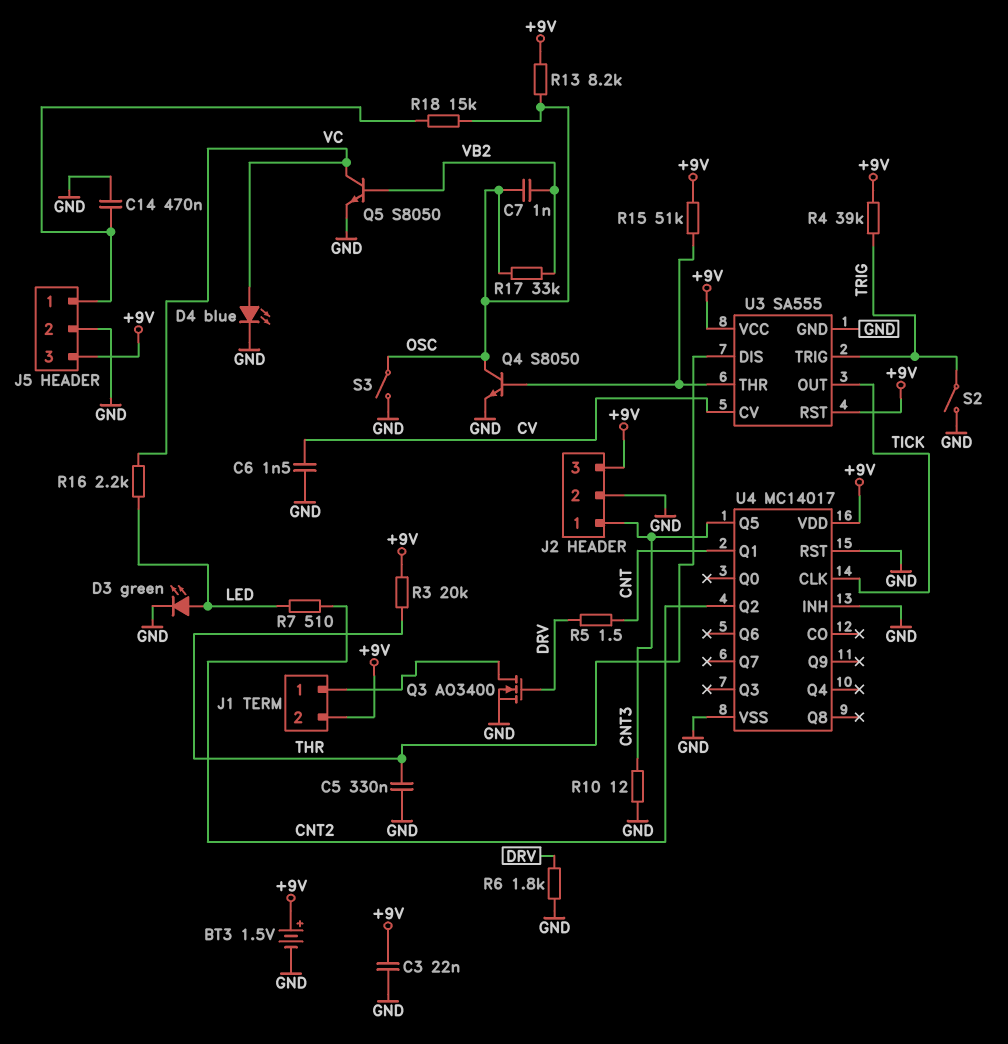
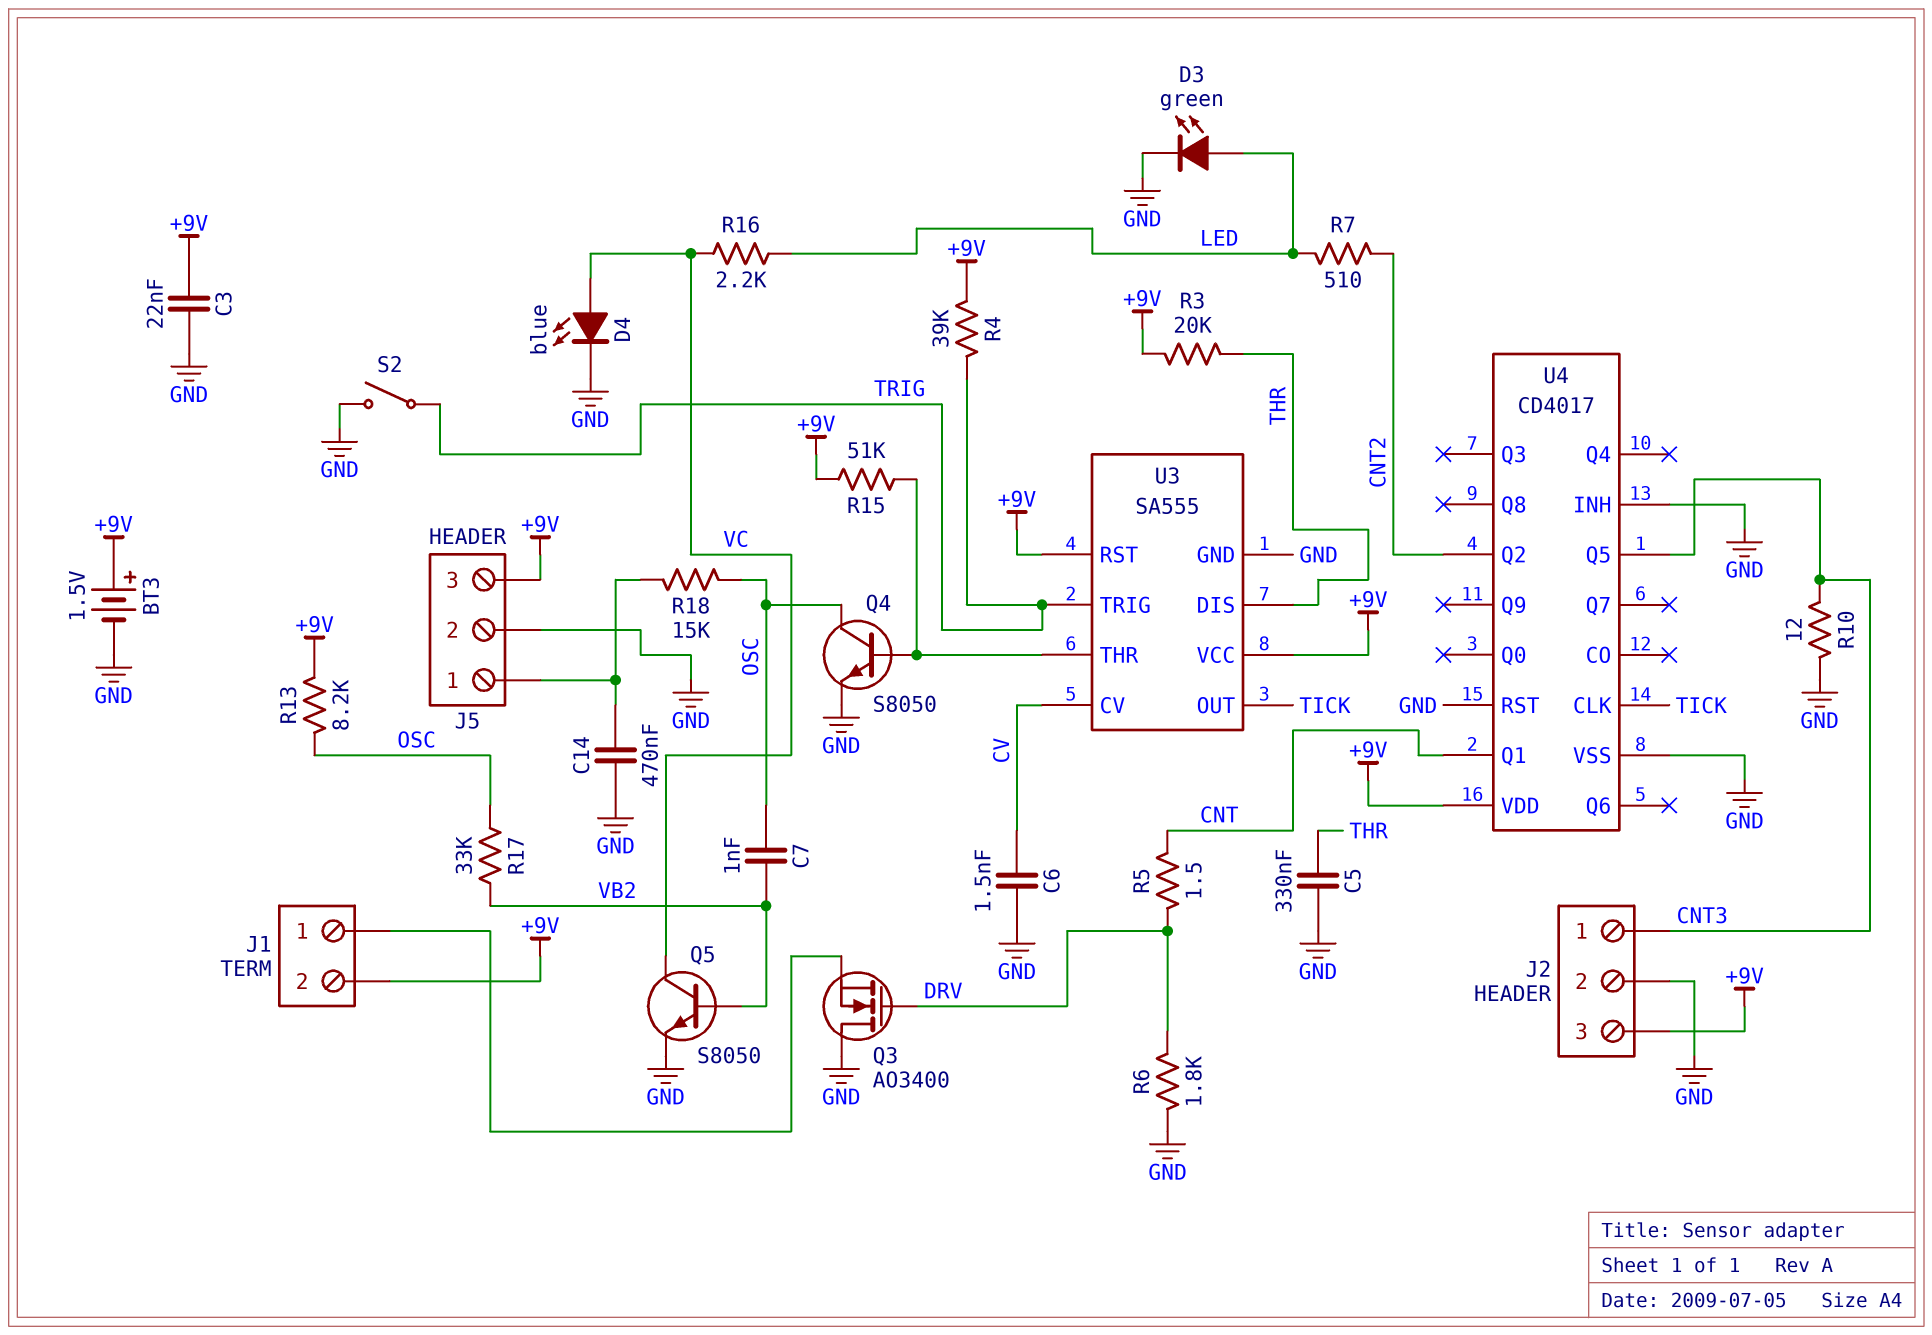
Q3: NMOS AO3400 (G DRV, D J1/1, S GND) -> NMOS AO3400 (G DRV, D GND, S J1/1)
S3: switch (GND, OSC) -> none
U4: MC14017 -> CD4017

